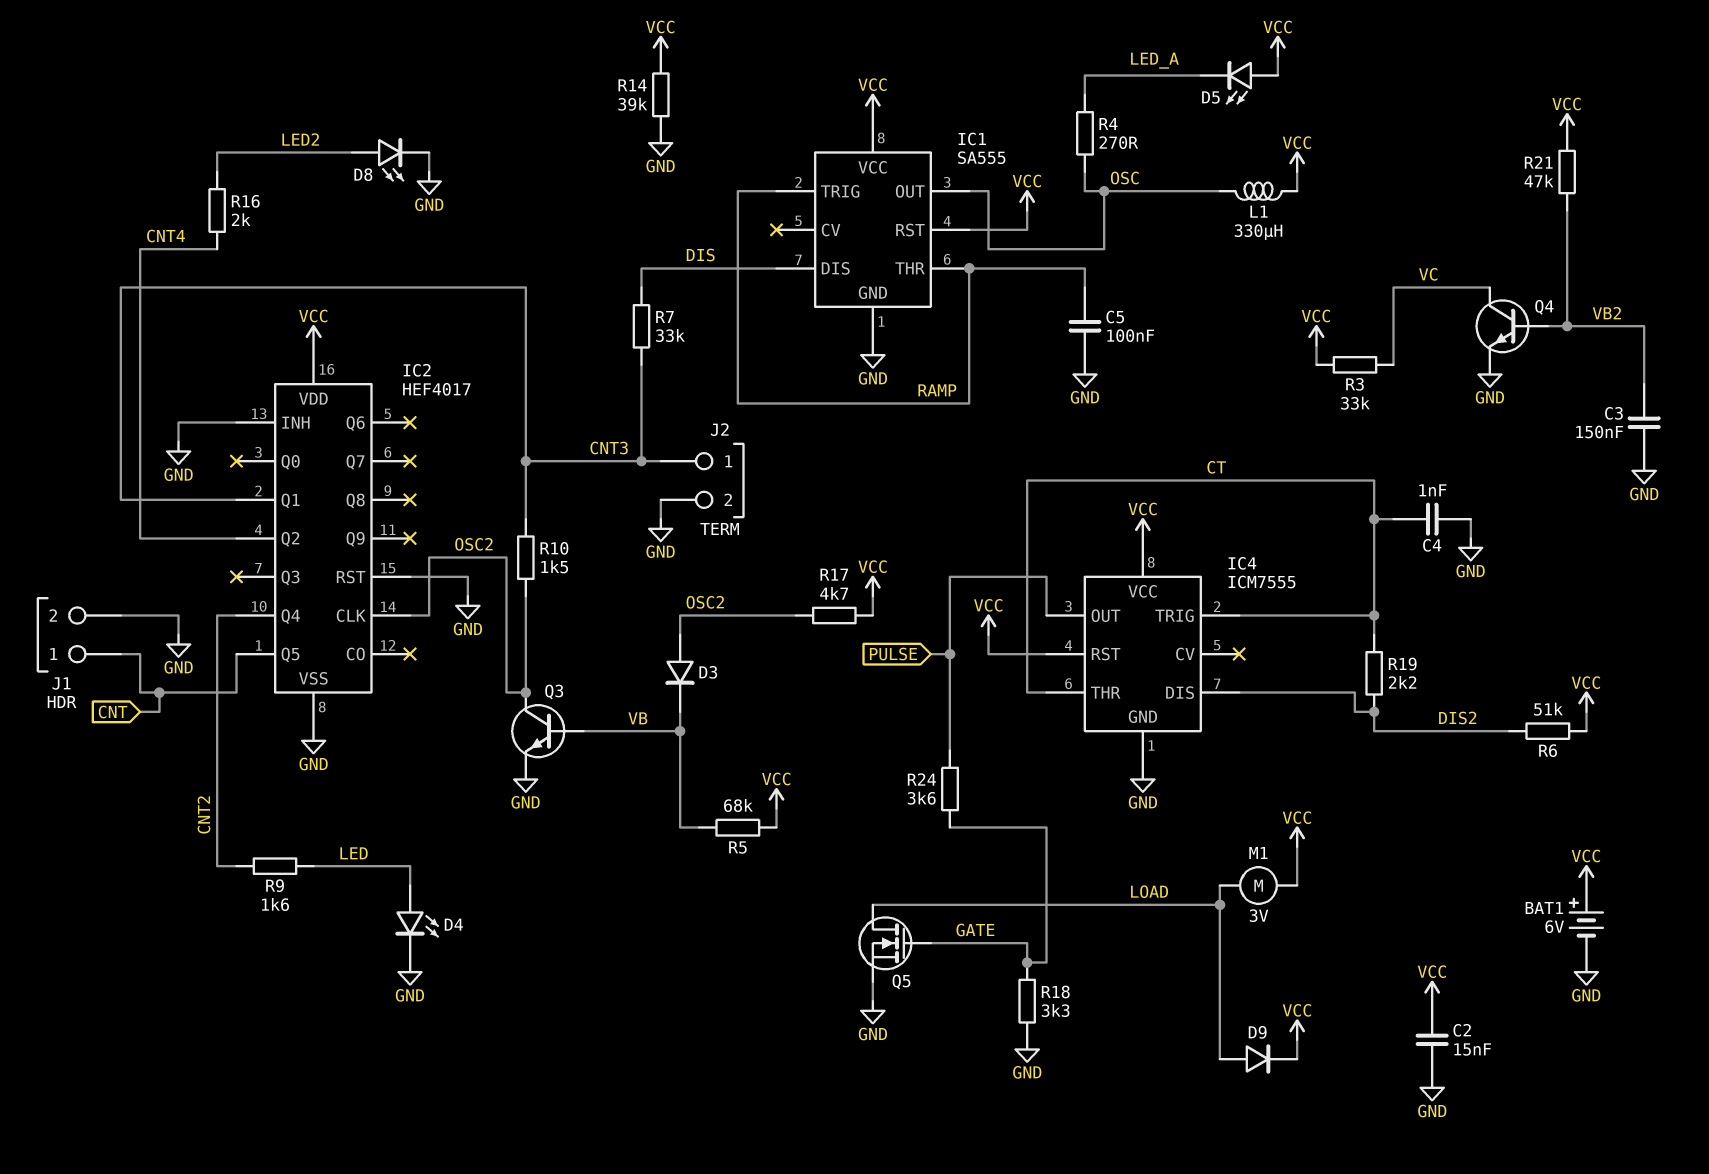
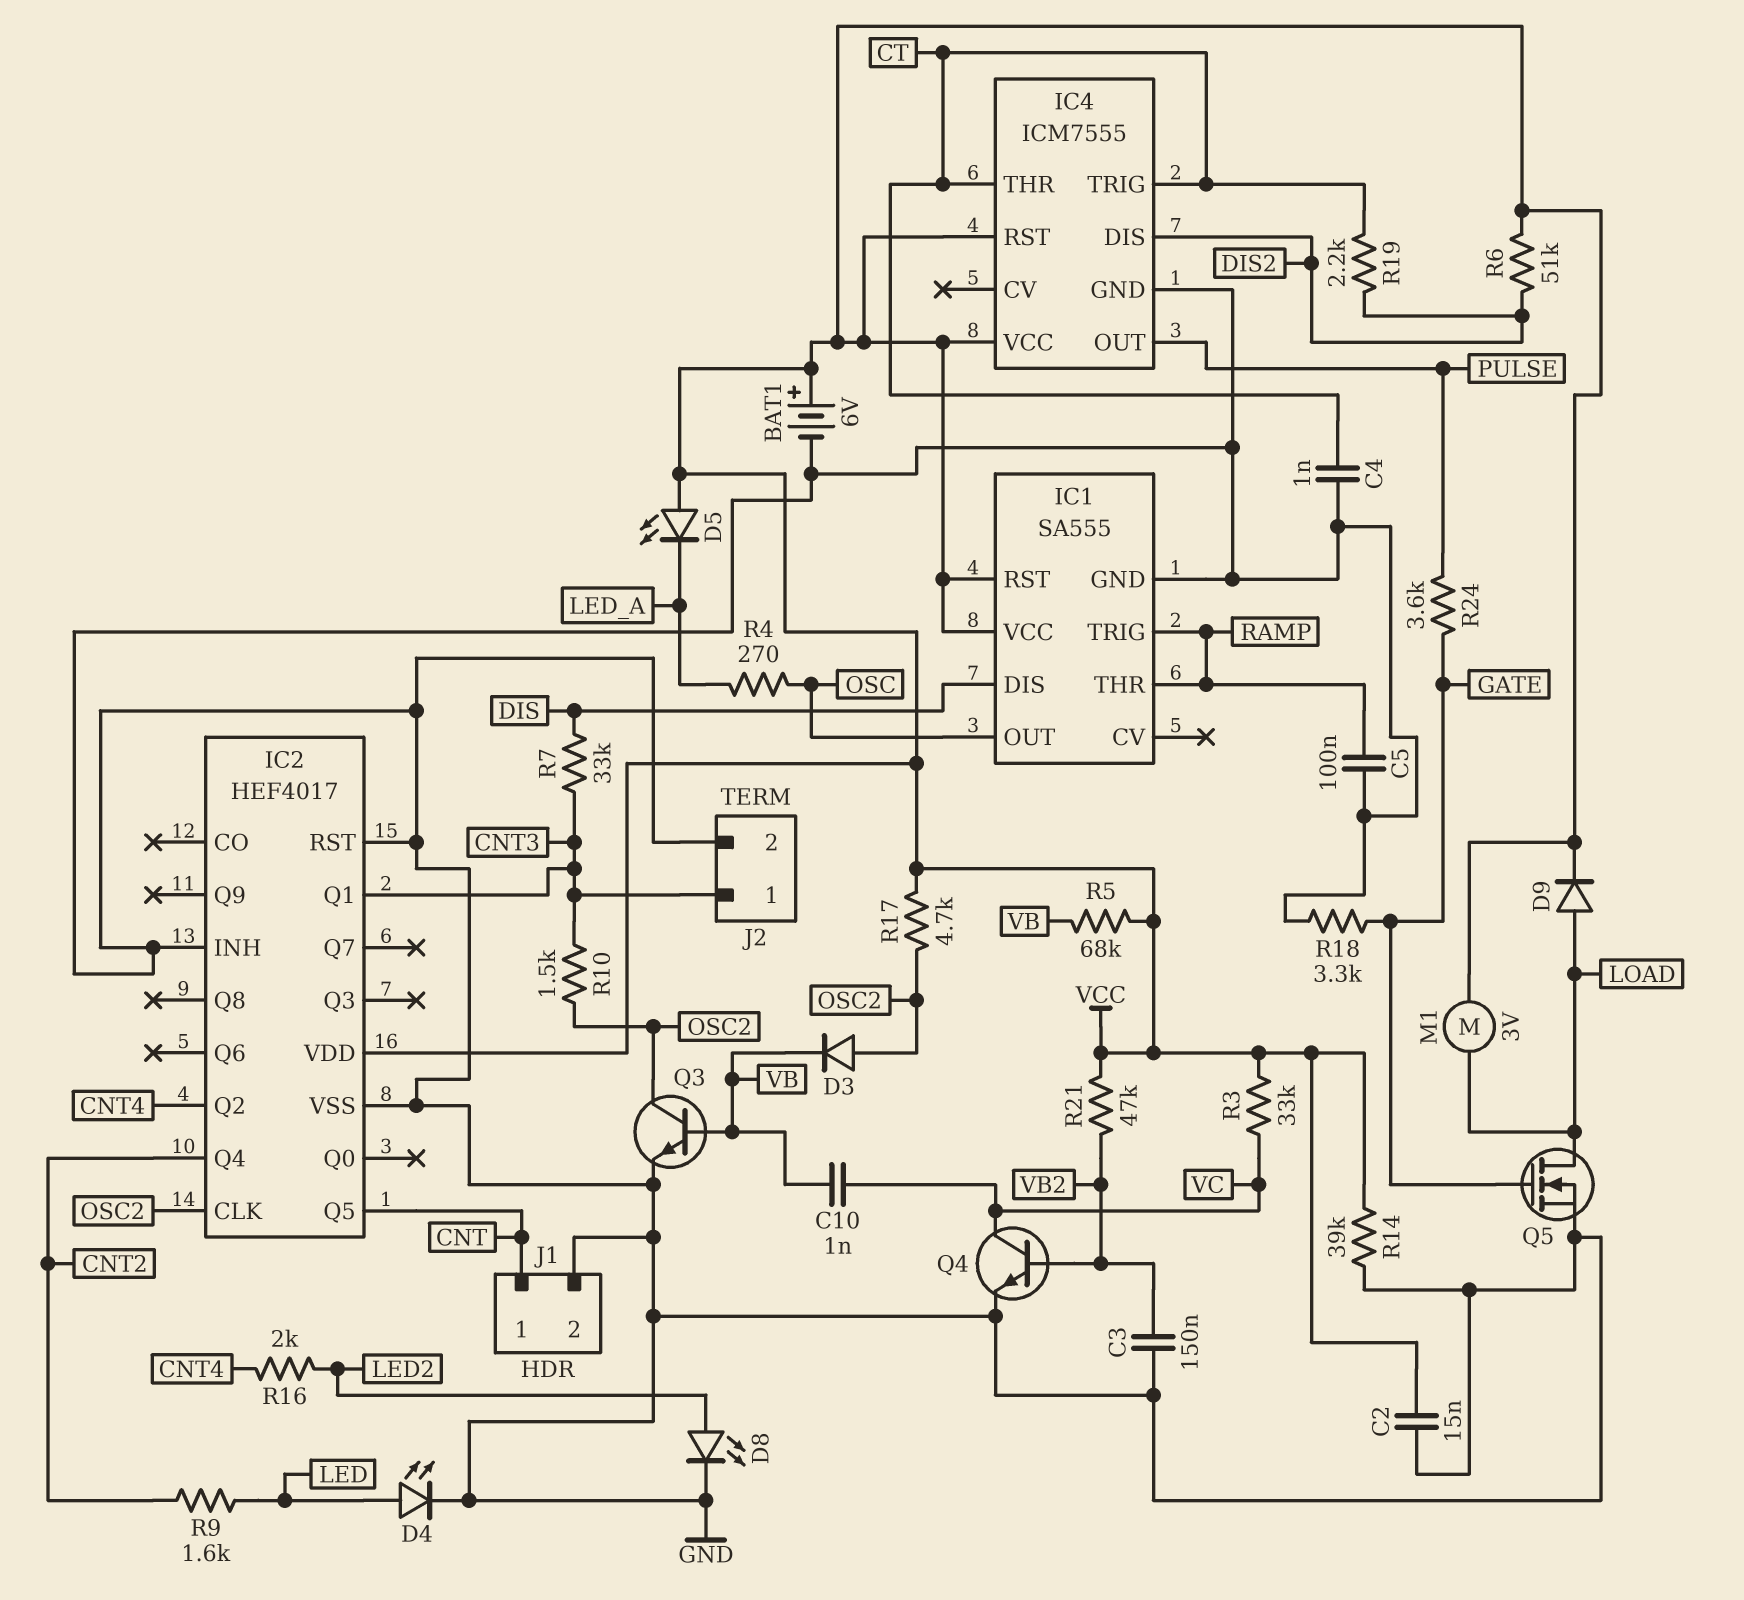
C10: none -> 1nF (VB, VC)
L1: 330uH (OSC, VCC) -> none

